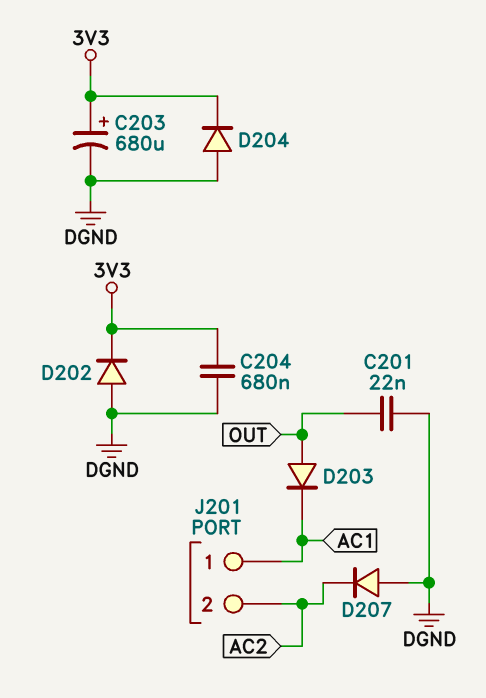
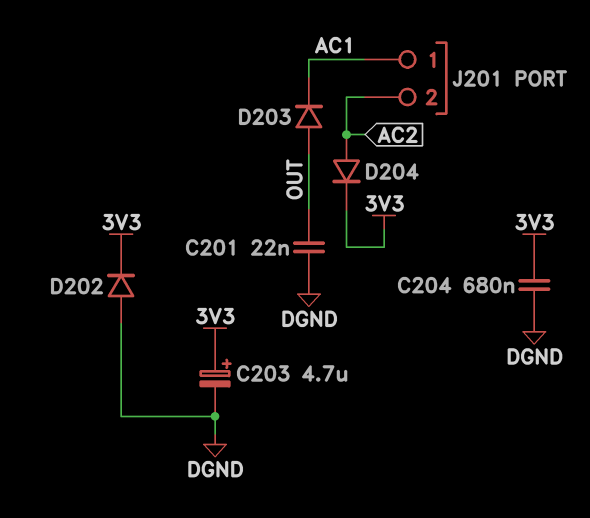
C203: 680uF (plus 3V3, minus DGND) -> 4.7uF (plus 3V3, minus DGND)
D204: diode (A DGND, K 3V3) -> diode (A AC2, K 3V3)
D207: diode (A DGND, K AC2) -> none

